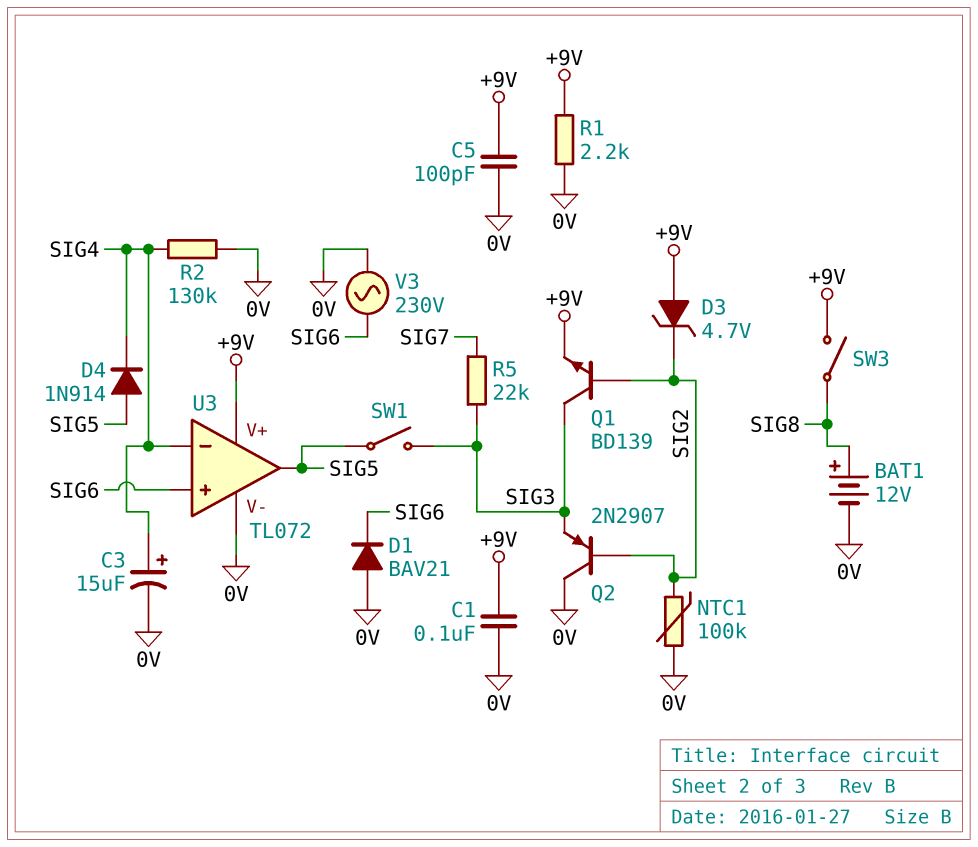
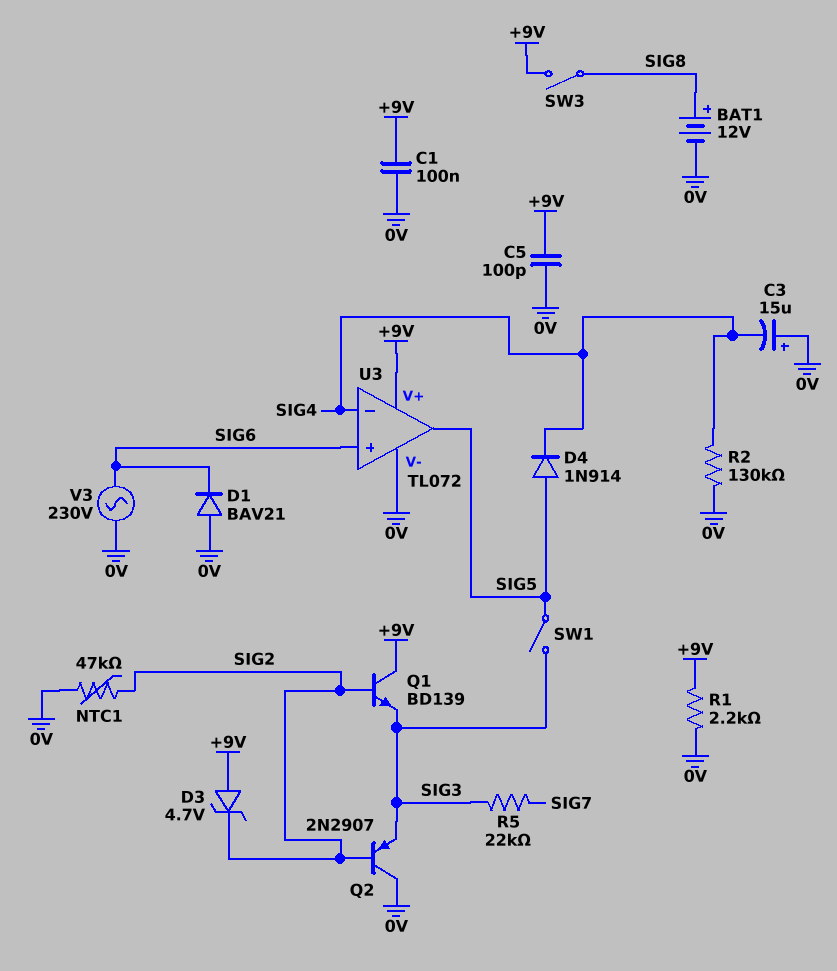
C3: 15uF (plus SIG4, minus 0V) -> 15uF (plus 0V, minus SIG4)
NTC1: 100k (0V, SIG2) -> 47k (0V, SIG2)
Q1: NPN BD139 (B SIG2, C SIG3, E +9V) -> NPN BD139 (B SIG2, C +9V, E SIG3)

